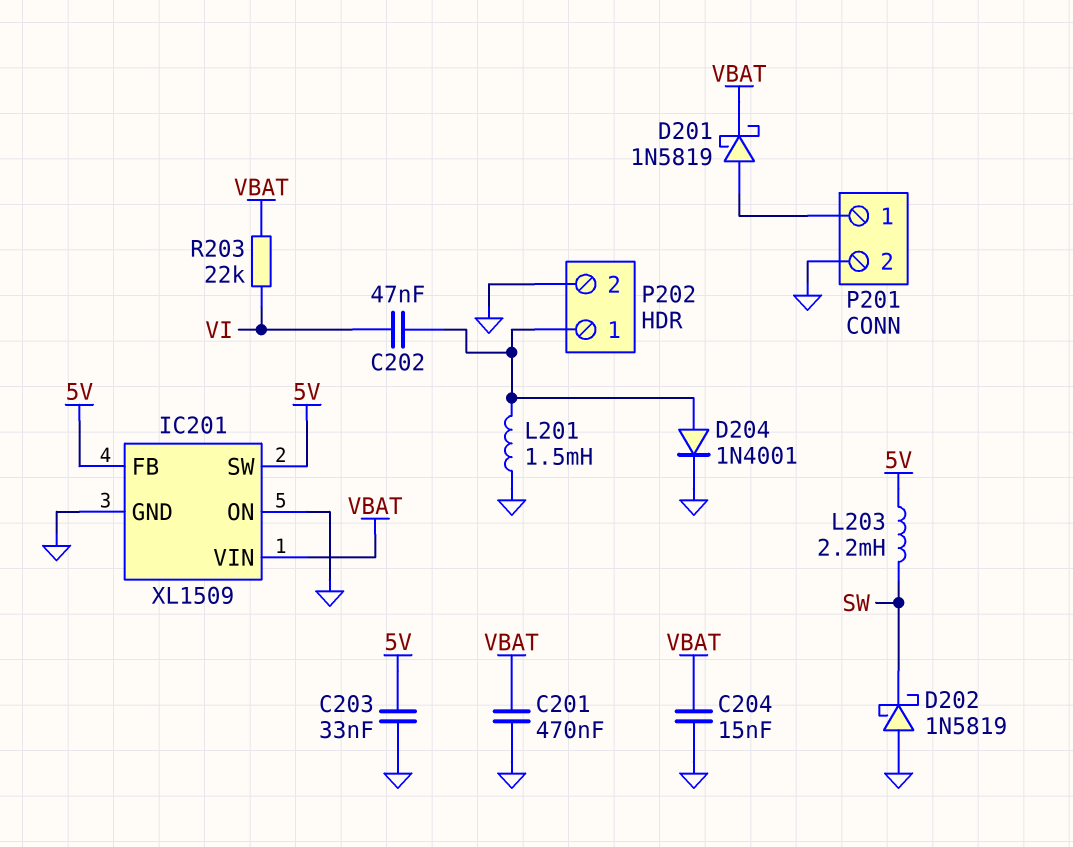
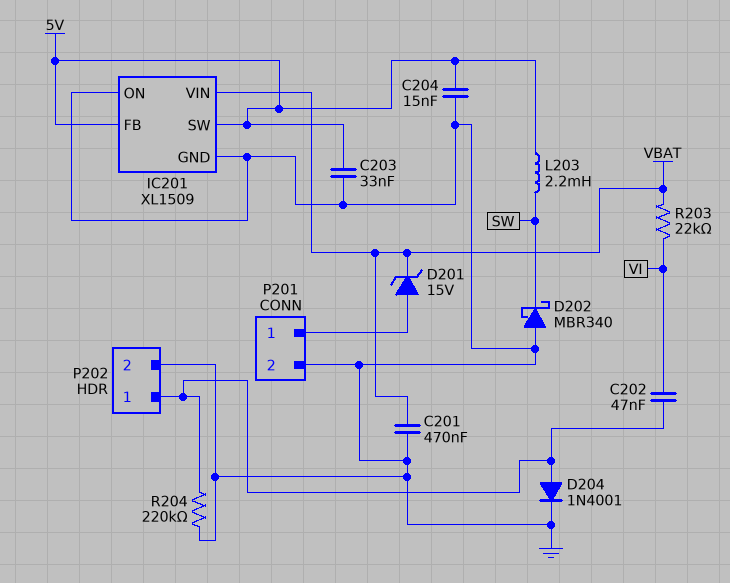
C204: 15nF (GND, VBAT) -> 15nF (5V, GND)
D201: schottky 1N5819 (A P201/1, K VBAT) -> zener 15V (A P201/1, K VBAT)
D202: schottky 1N5819 (A GND, K SW) -> schottky MBR340 (A GND, K SW)
L201: 1.5mH (GND, P202/1) -> none
R204: none -> 220k (GND, P202/1)

